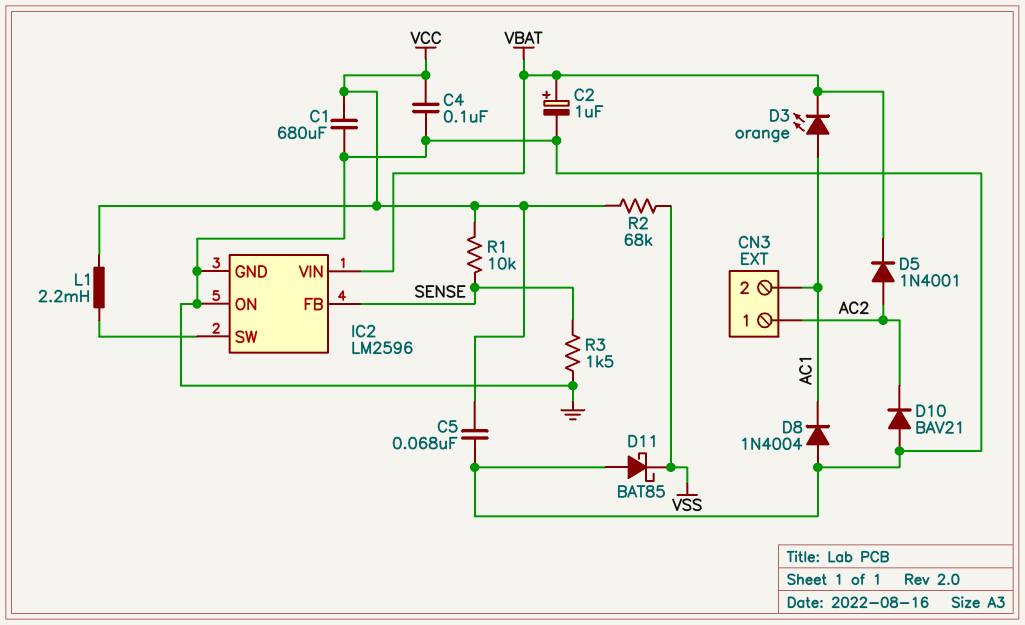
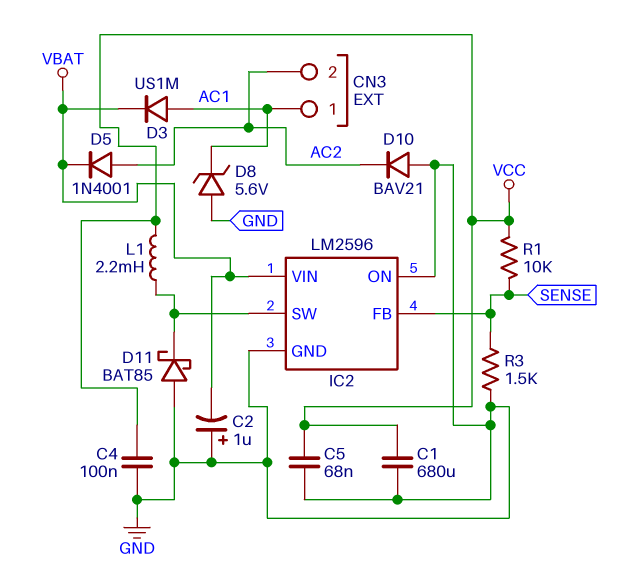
C2: 1uF (plus VBAT, minus GND) -> 1uF (plus GND, minus VBAT)
CN3 pin 1: AC2 -> AC1
CN3 pin 2: AC1 -> AC2
D3: LED orange (A AC1, K VBAT) -> diode US1M (A AC1, K VBAT)
D8: diode 1N4004 (A GND, K AC1) -> zener 5.6V (A GND, K AC1)
D11: schottky BAT85 (A GND, K VSS) -> schottky BAT85 (A GND, K IC2/SW)
R2: 68k (VCC, VSS) -> none

